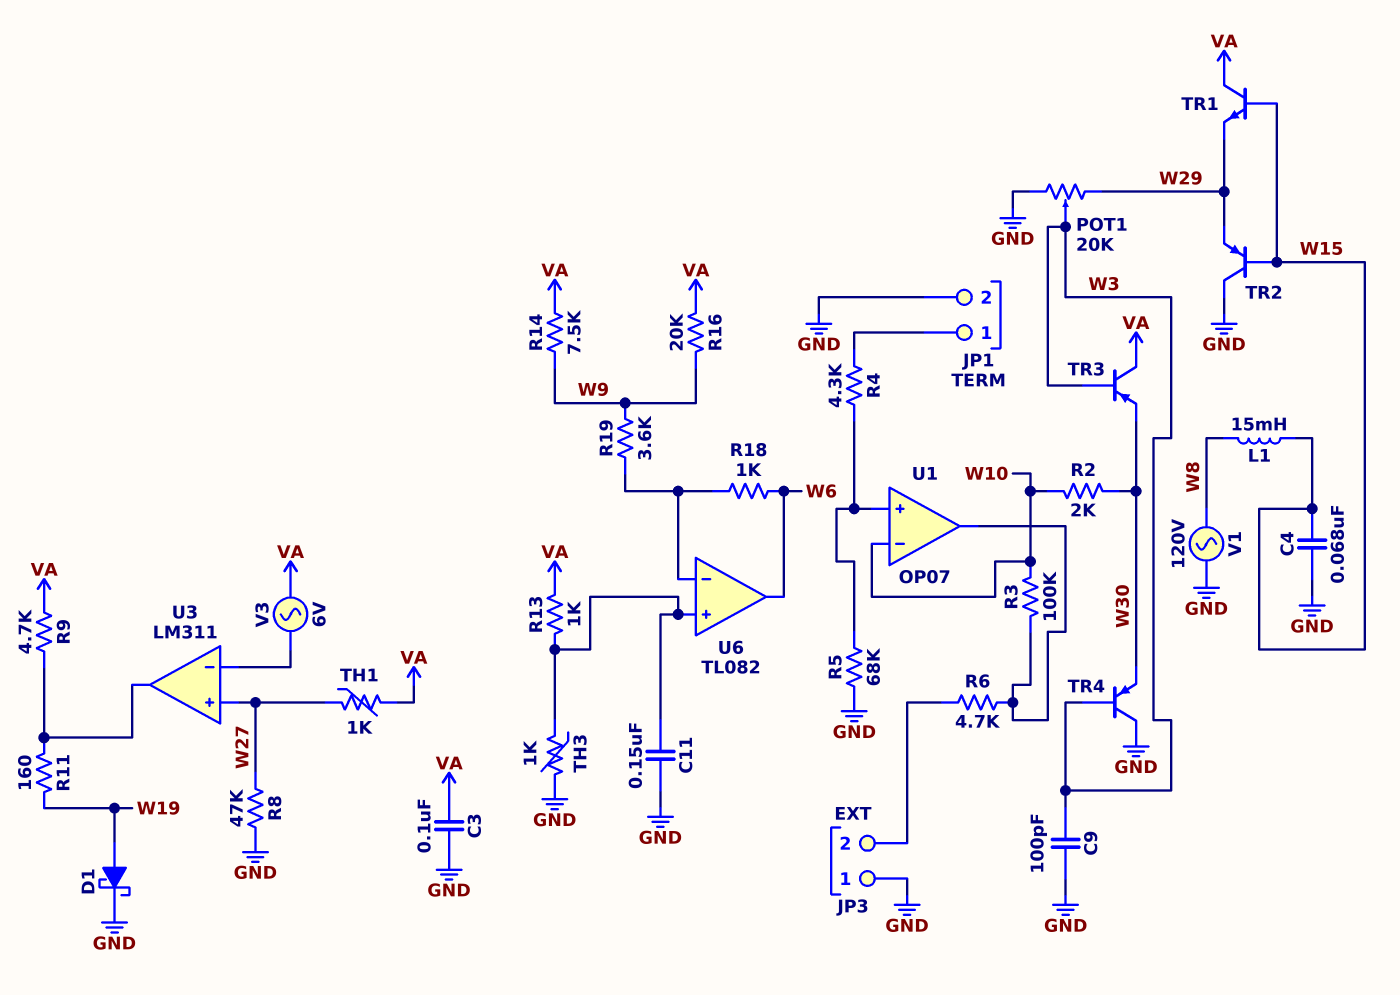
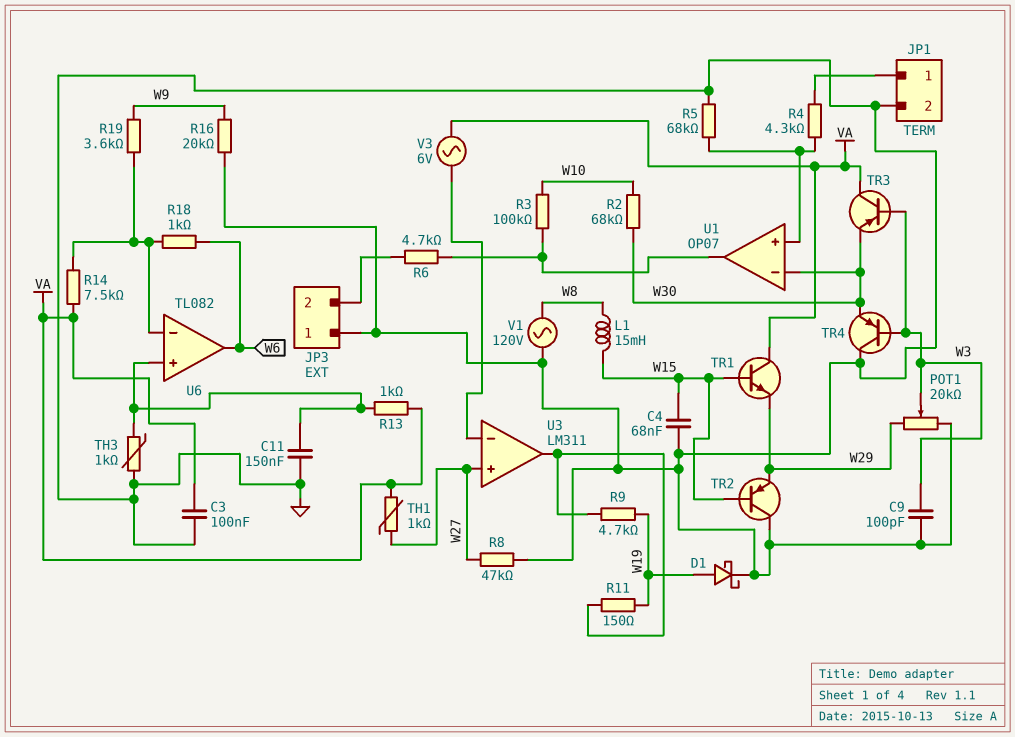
R2: 2k (W10, W30) -> 68k (W10, W30)
R9: 4.7k (U3/out, VA) -> 4.7k (U3/out, W19)
R11: 160 (U3/out, W19) -> 150 (U3/out, W19)
R14: 7.5k (VA, W9) -> 7.5k (U6/in-, VA)
R16: 20k (VA, W9) -> 20k (GND, W9)
U1 pin in-: W10 -> W30

